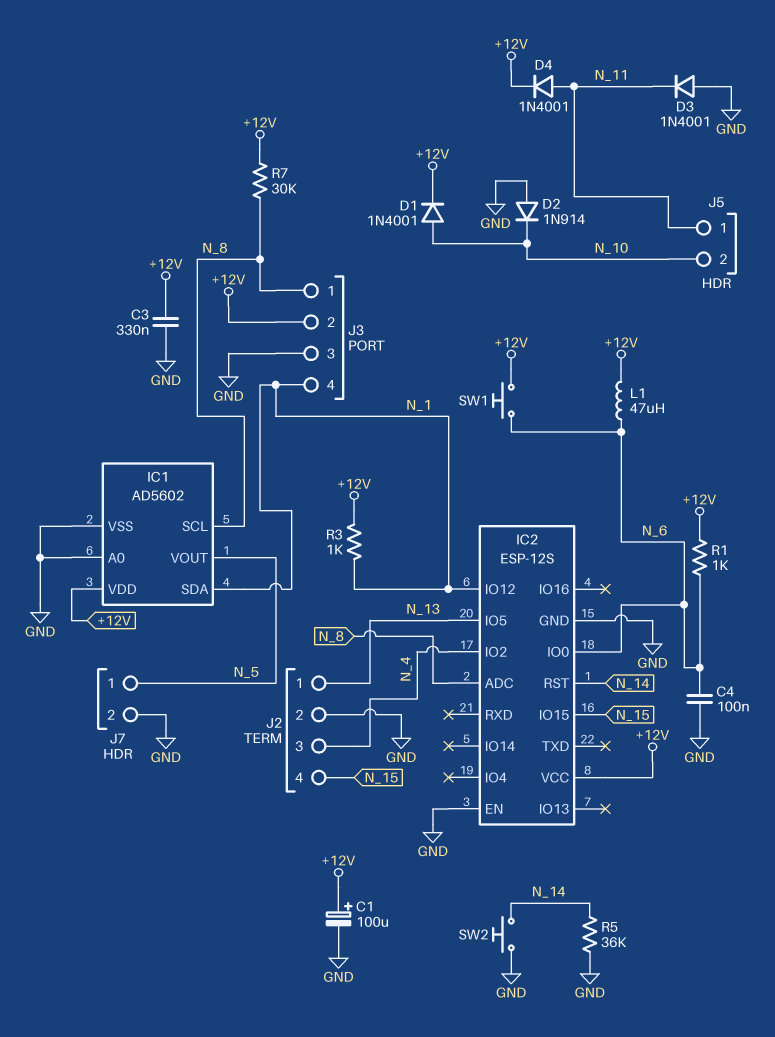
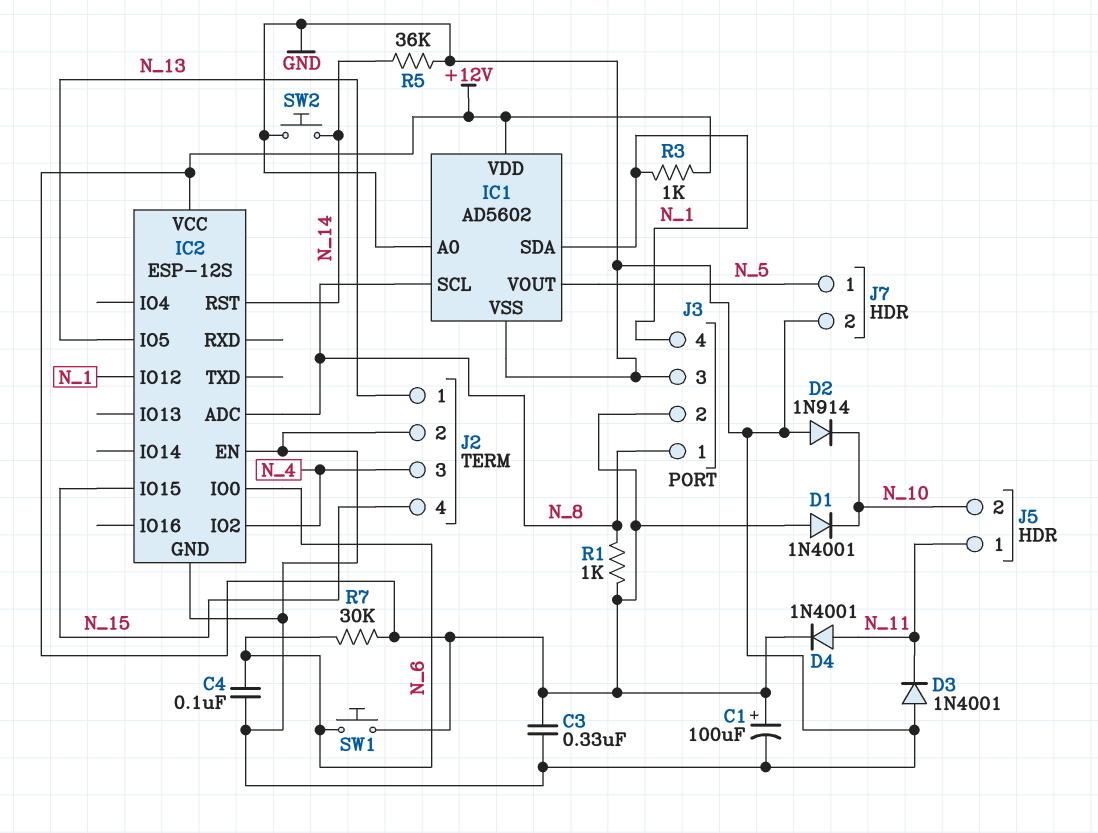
D1: diode 1N4001 (A N_10, K +12V) -> diode 1N4001 (A +12V, K N_10)
L1: 47uH (+12V, N_6) -> none
R1: 1k (+12V, N_6) -> 1k (+12V, N_8)
R7: 30k (+12V, N_8) -> 30k (+12V, N_6)

